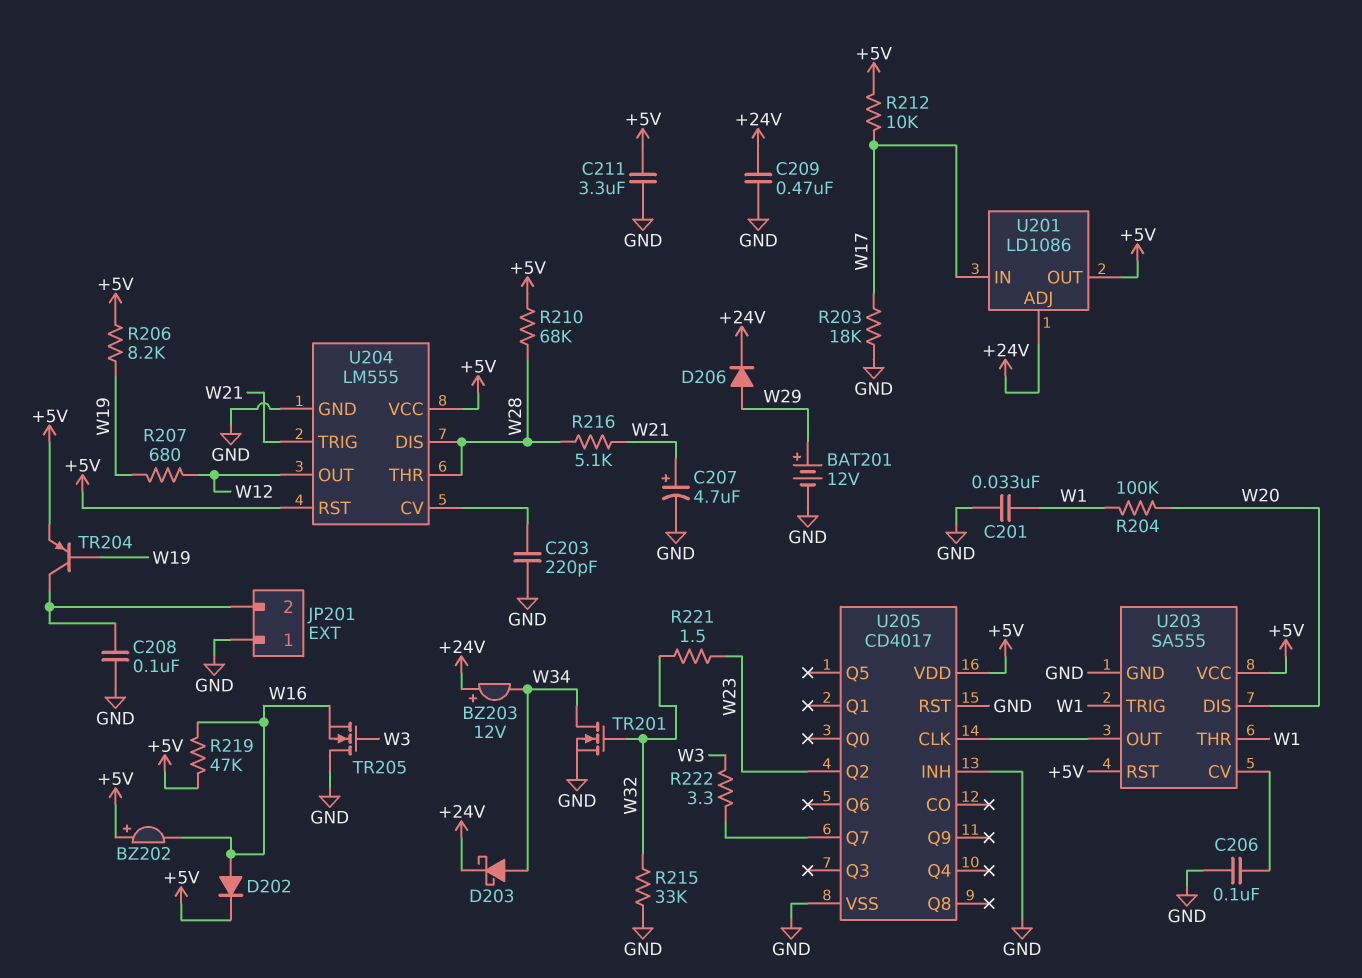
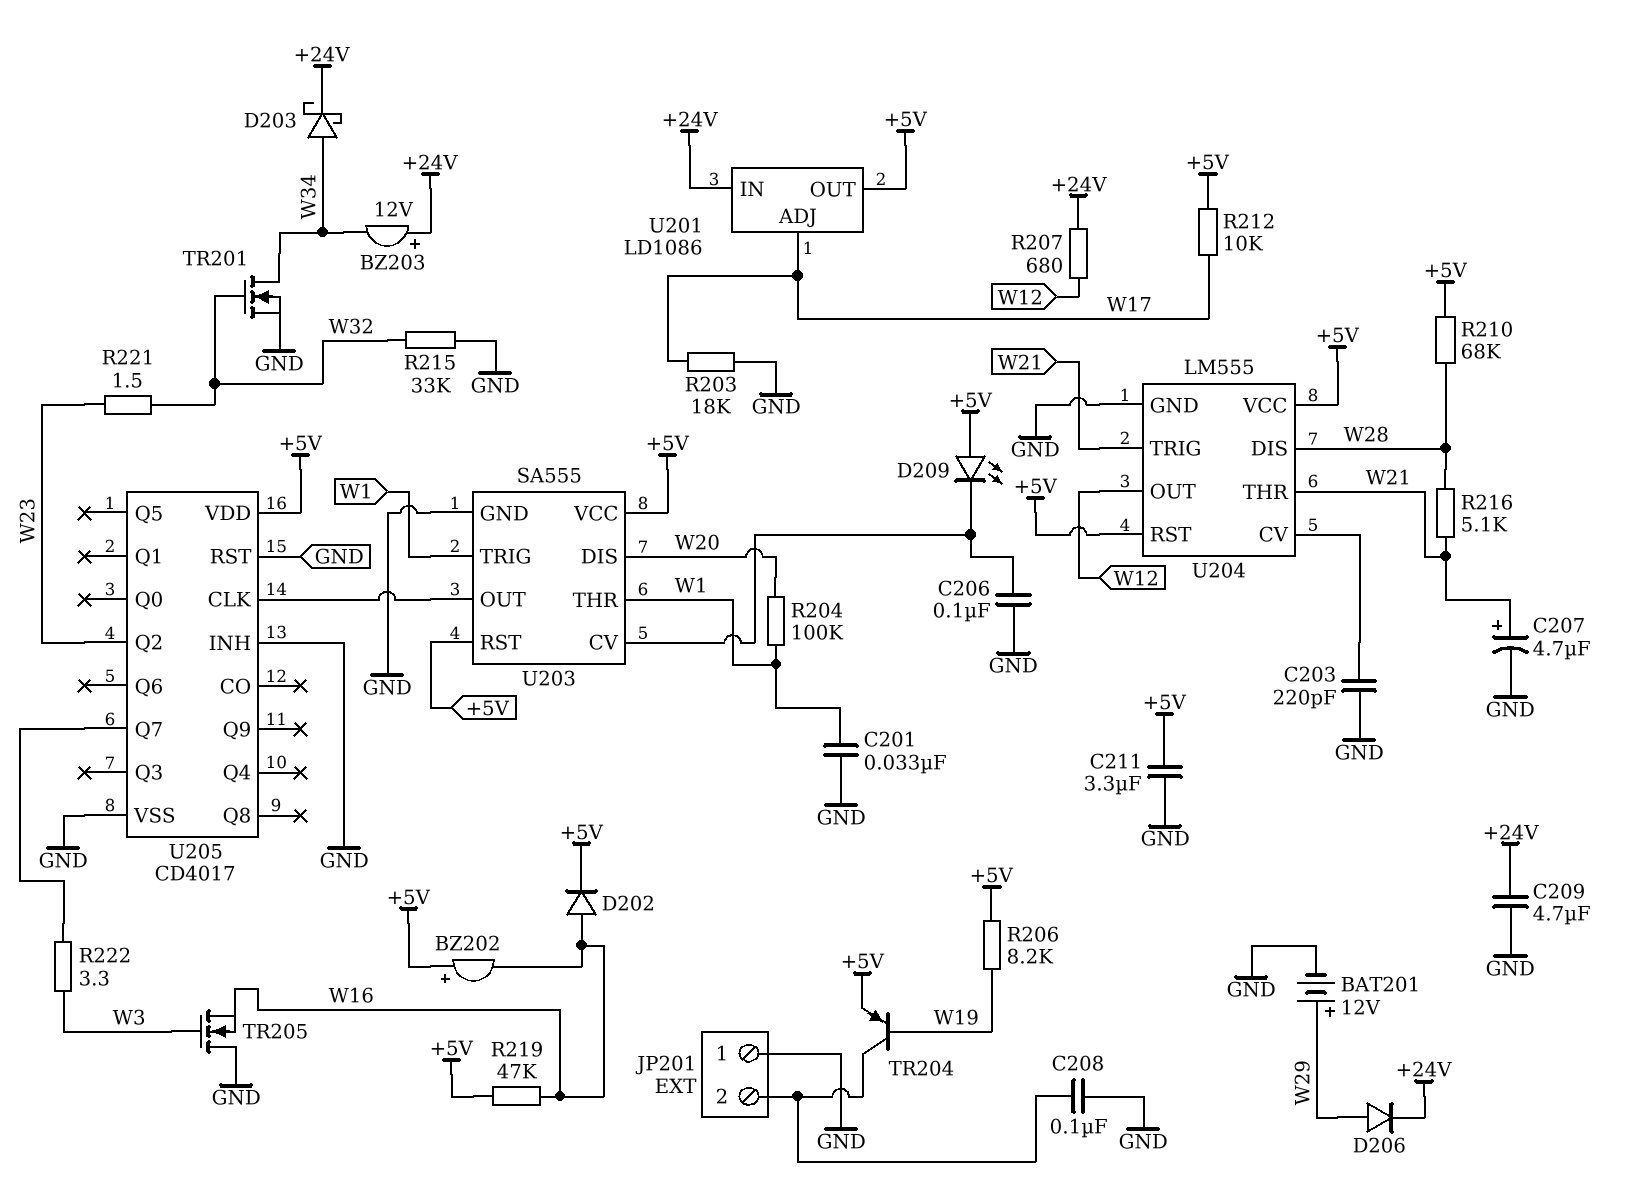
C209: 470nF (+24V, GND) -> 4.7uF (+24V, GND)
D209: none -> LED (A +5V, K U203/CV)
R207: 680 (W12, W19) -> 680 (+24V, W12)
U201 pin ADJ: +24V -> W17
U201 pin IN: W17 -> +24V
U204 pin THR: W28 -> W21

